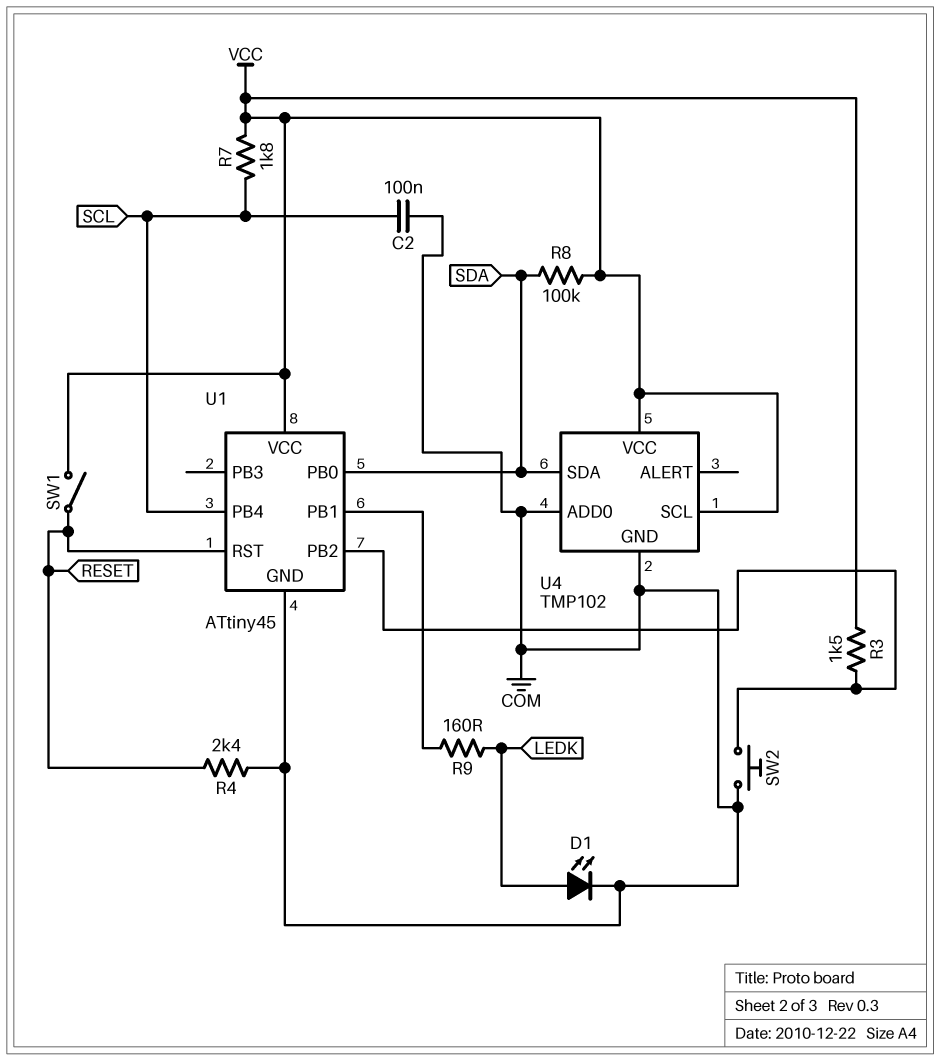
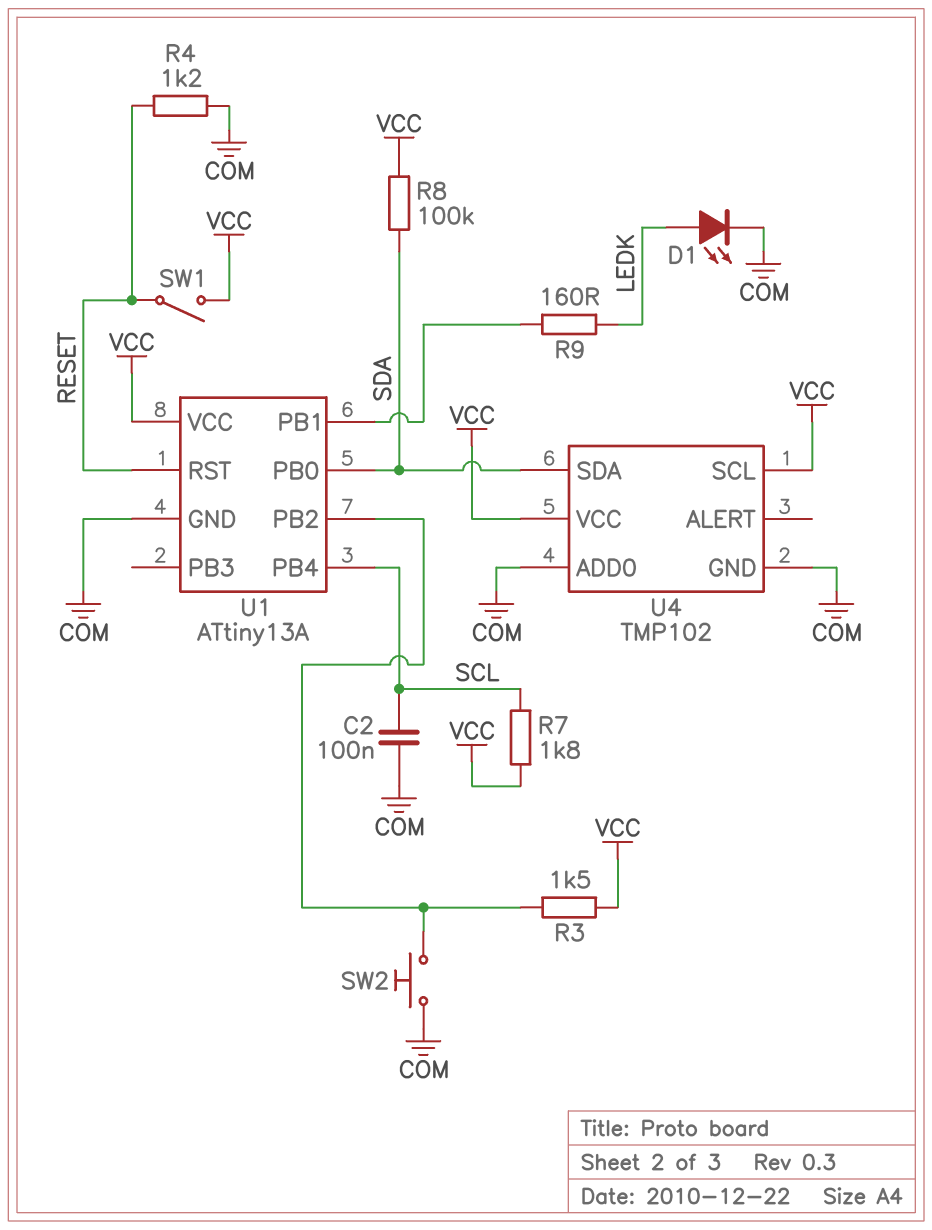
R4: 2.4k (COM, RESET) -> 1.2k (COM, RESET)
U1: ATtiny45 -> ATtiny13A

